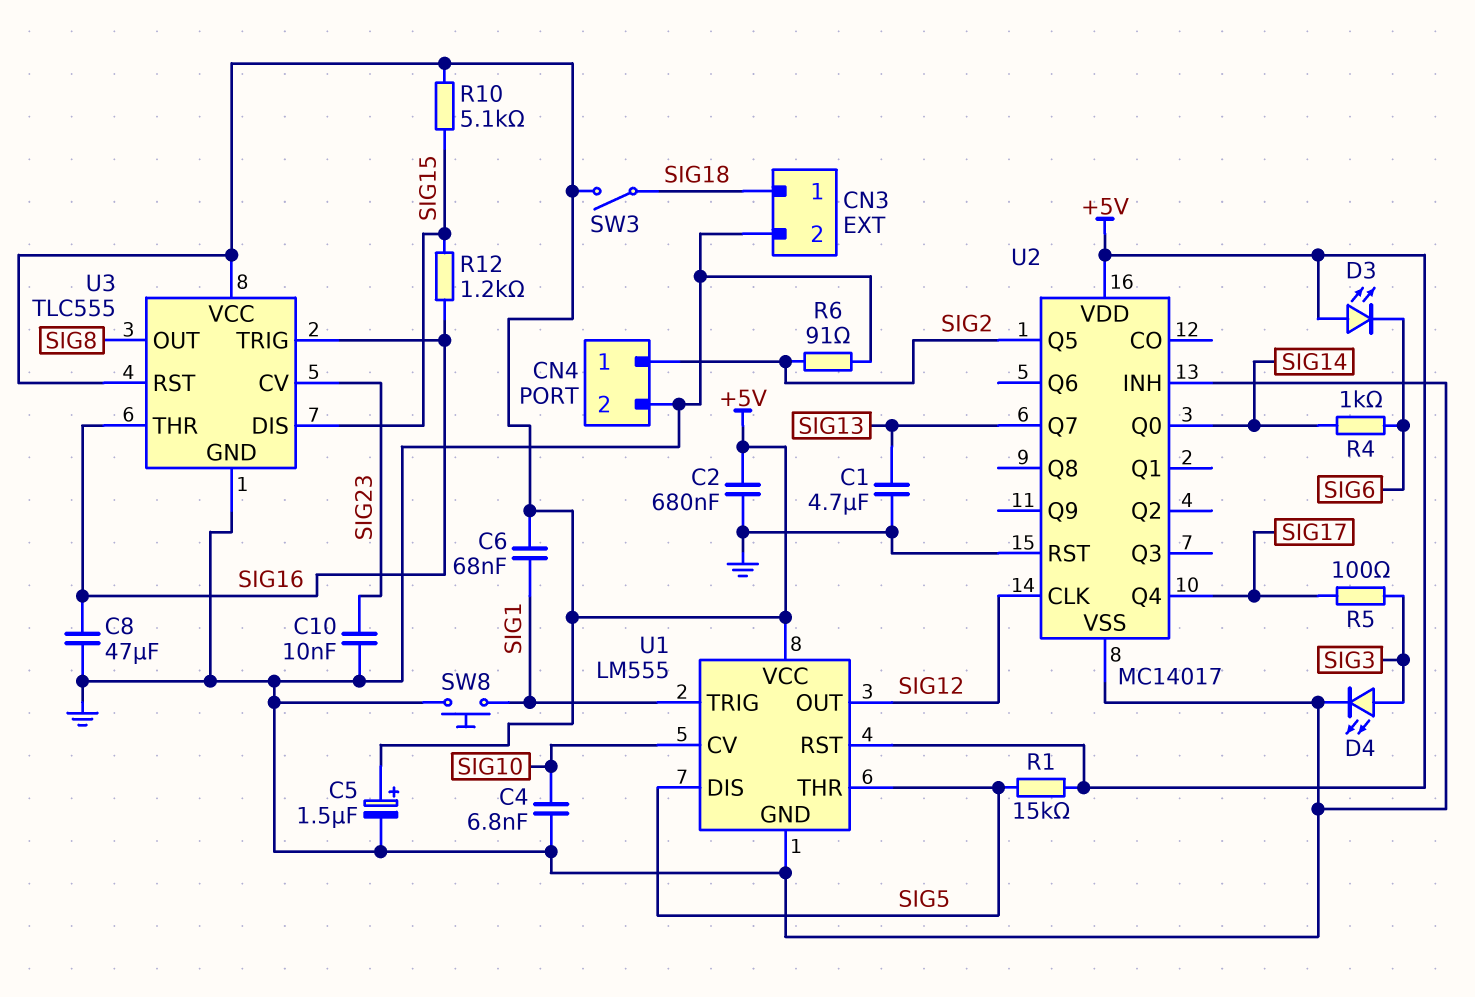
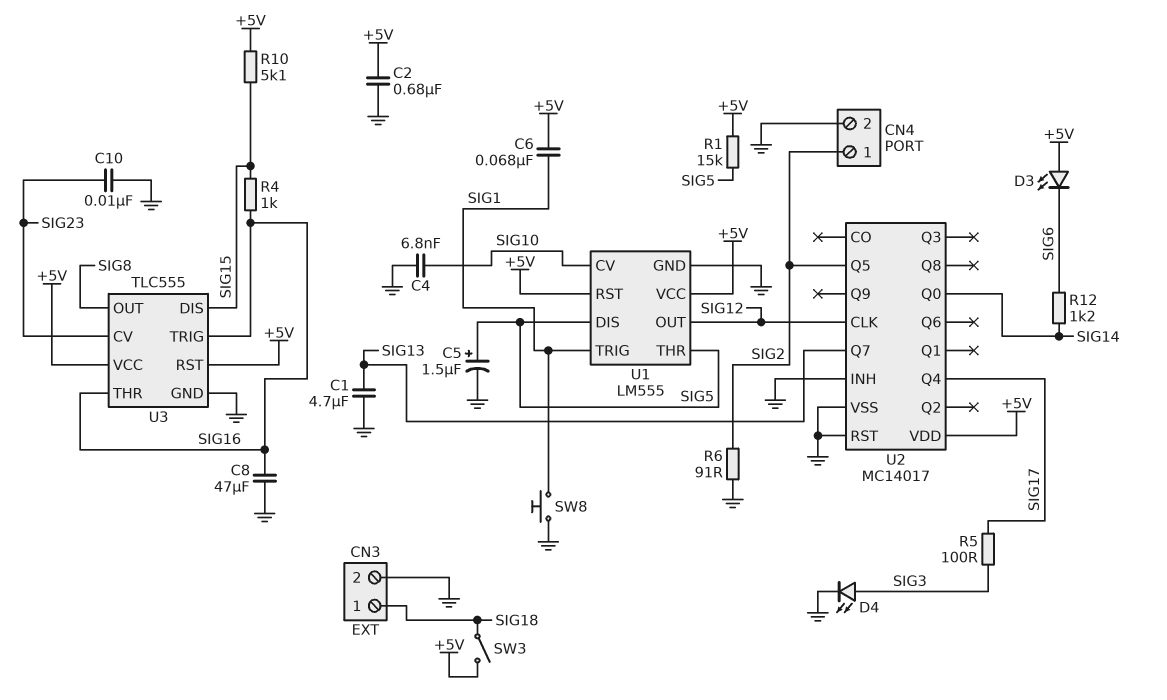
C5: 1.5uF (plus +5V, minus GND) -> 1.5uF (plus SIG5, minus GND)
R4: 1k (SIG6, SIG14) -> 1k (SIG15, SIG16)
R12: 1.2k (SIG15, SIG16) -> 1.2k (SIG6, SIG14)

